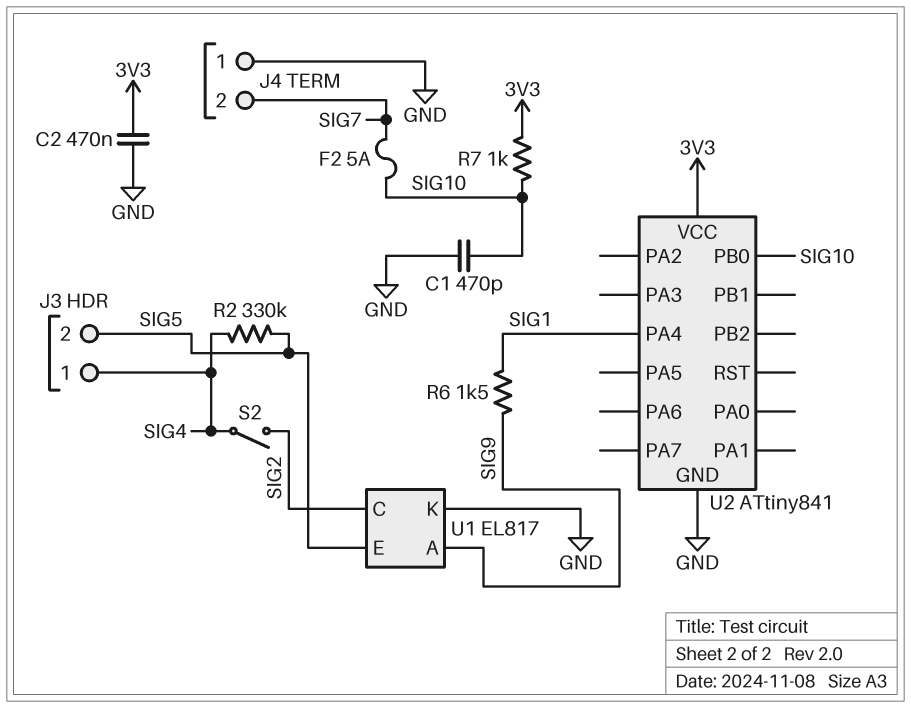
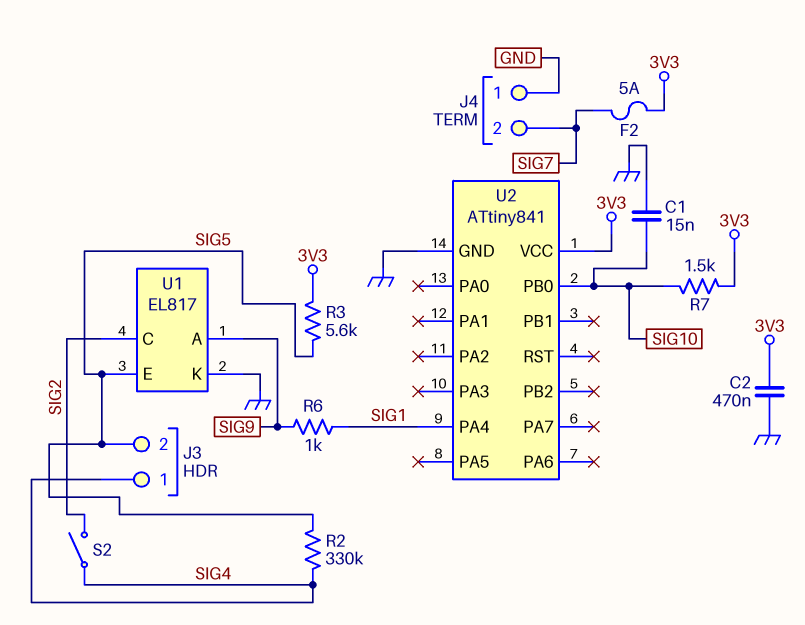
C1: 470pF (GND, SIG10) -> 15nF (GND, SIG10)
F2: 5A (SIG7, SIG10) -> 5A (3V3, SIG7)
R3: none -> 5.6k (3V3, SIG5)
R6: 1.5k (SIG1, SIG9) -> 1k (SIG1, SIG9)
R7: 1k (3V3, SIG10) -> 1.5k (3V3, SIG10)

